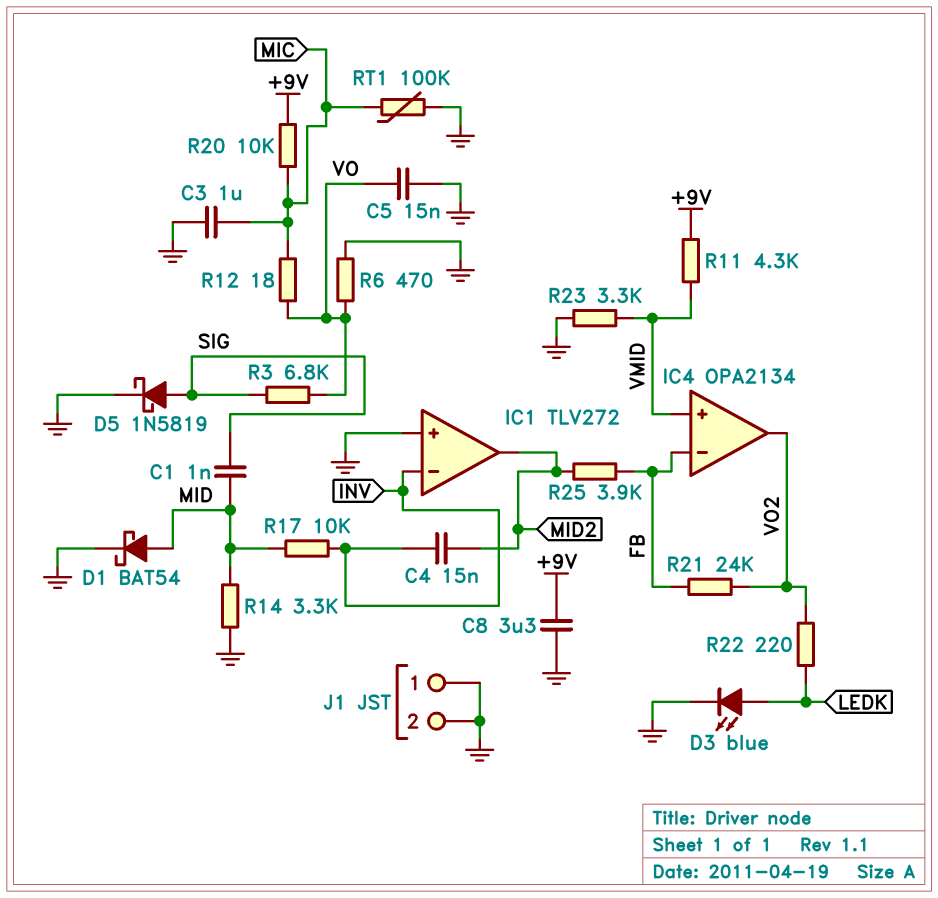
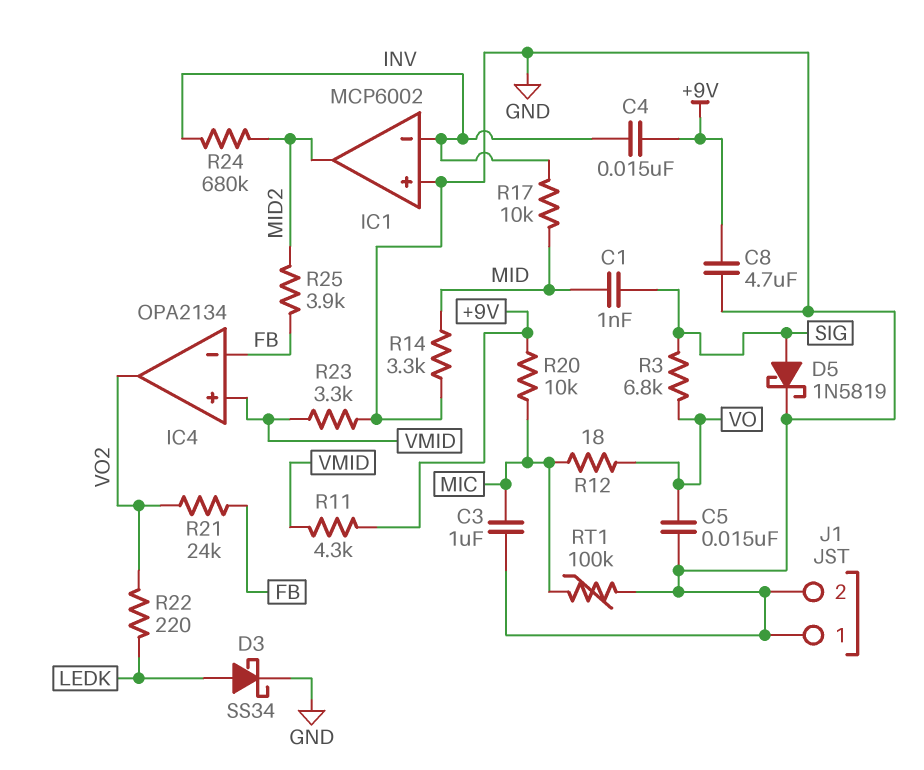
C4: 15nF (INV, MID2) -> 15nF (+9V, INV)
C8: 3.3uF (+9V, GND) -> 4.7uF (+9V, GND)
D1: schottky BAT54 (A MID, K GND) -> none
D3: LED blue (A LEDK, K GND) -> schottky SS34 (A LEDK, K GND)
IC1: TLV272 -> MCP6002
R6: 470 (GND, VO) -> none
R24: none -> 680k (INV, MID2)

